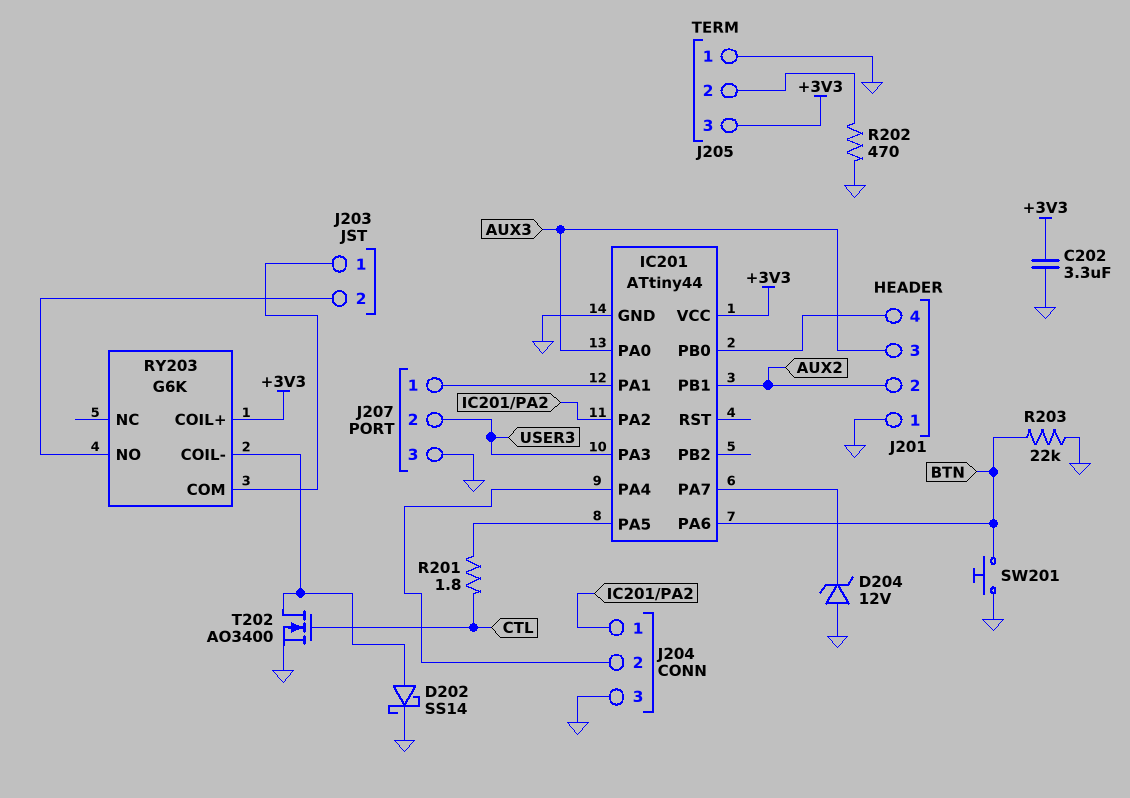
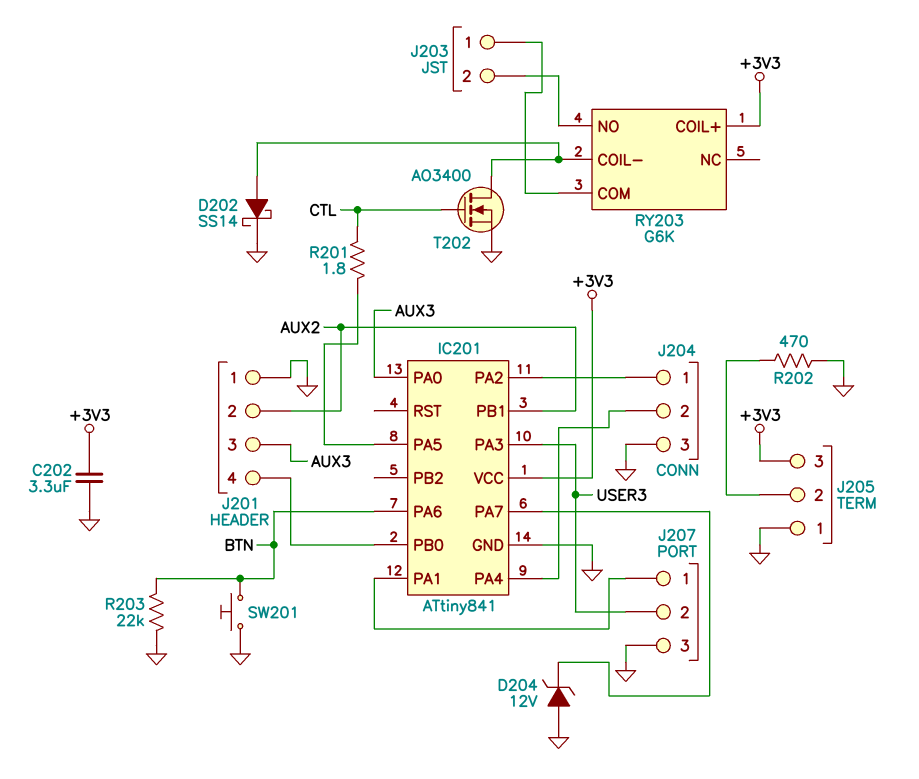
IC201: ATtiny44 -> ATtiny841

